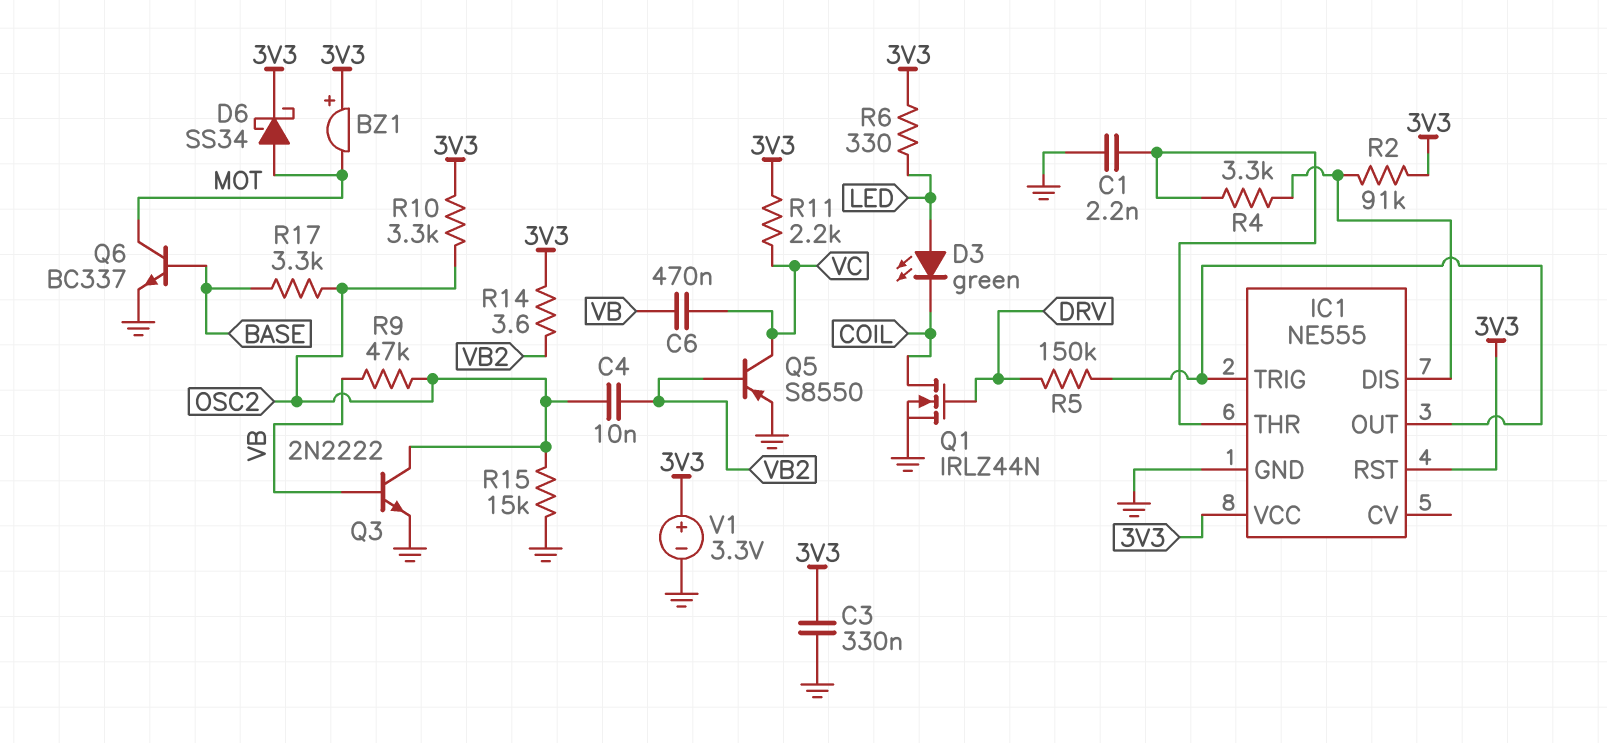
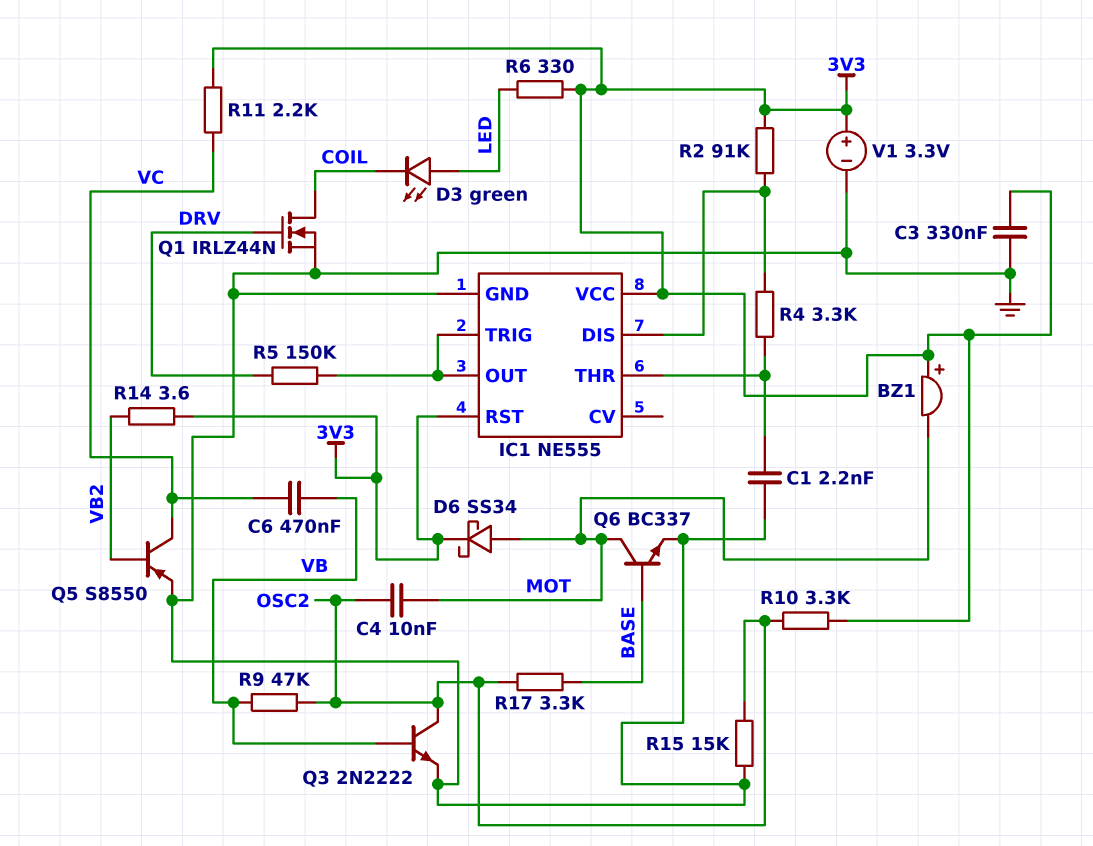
C4: 10nF (OSC2, VB2) -> 10nF (MOT, OSC2)

